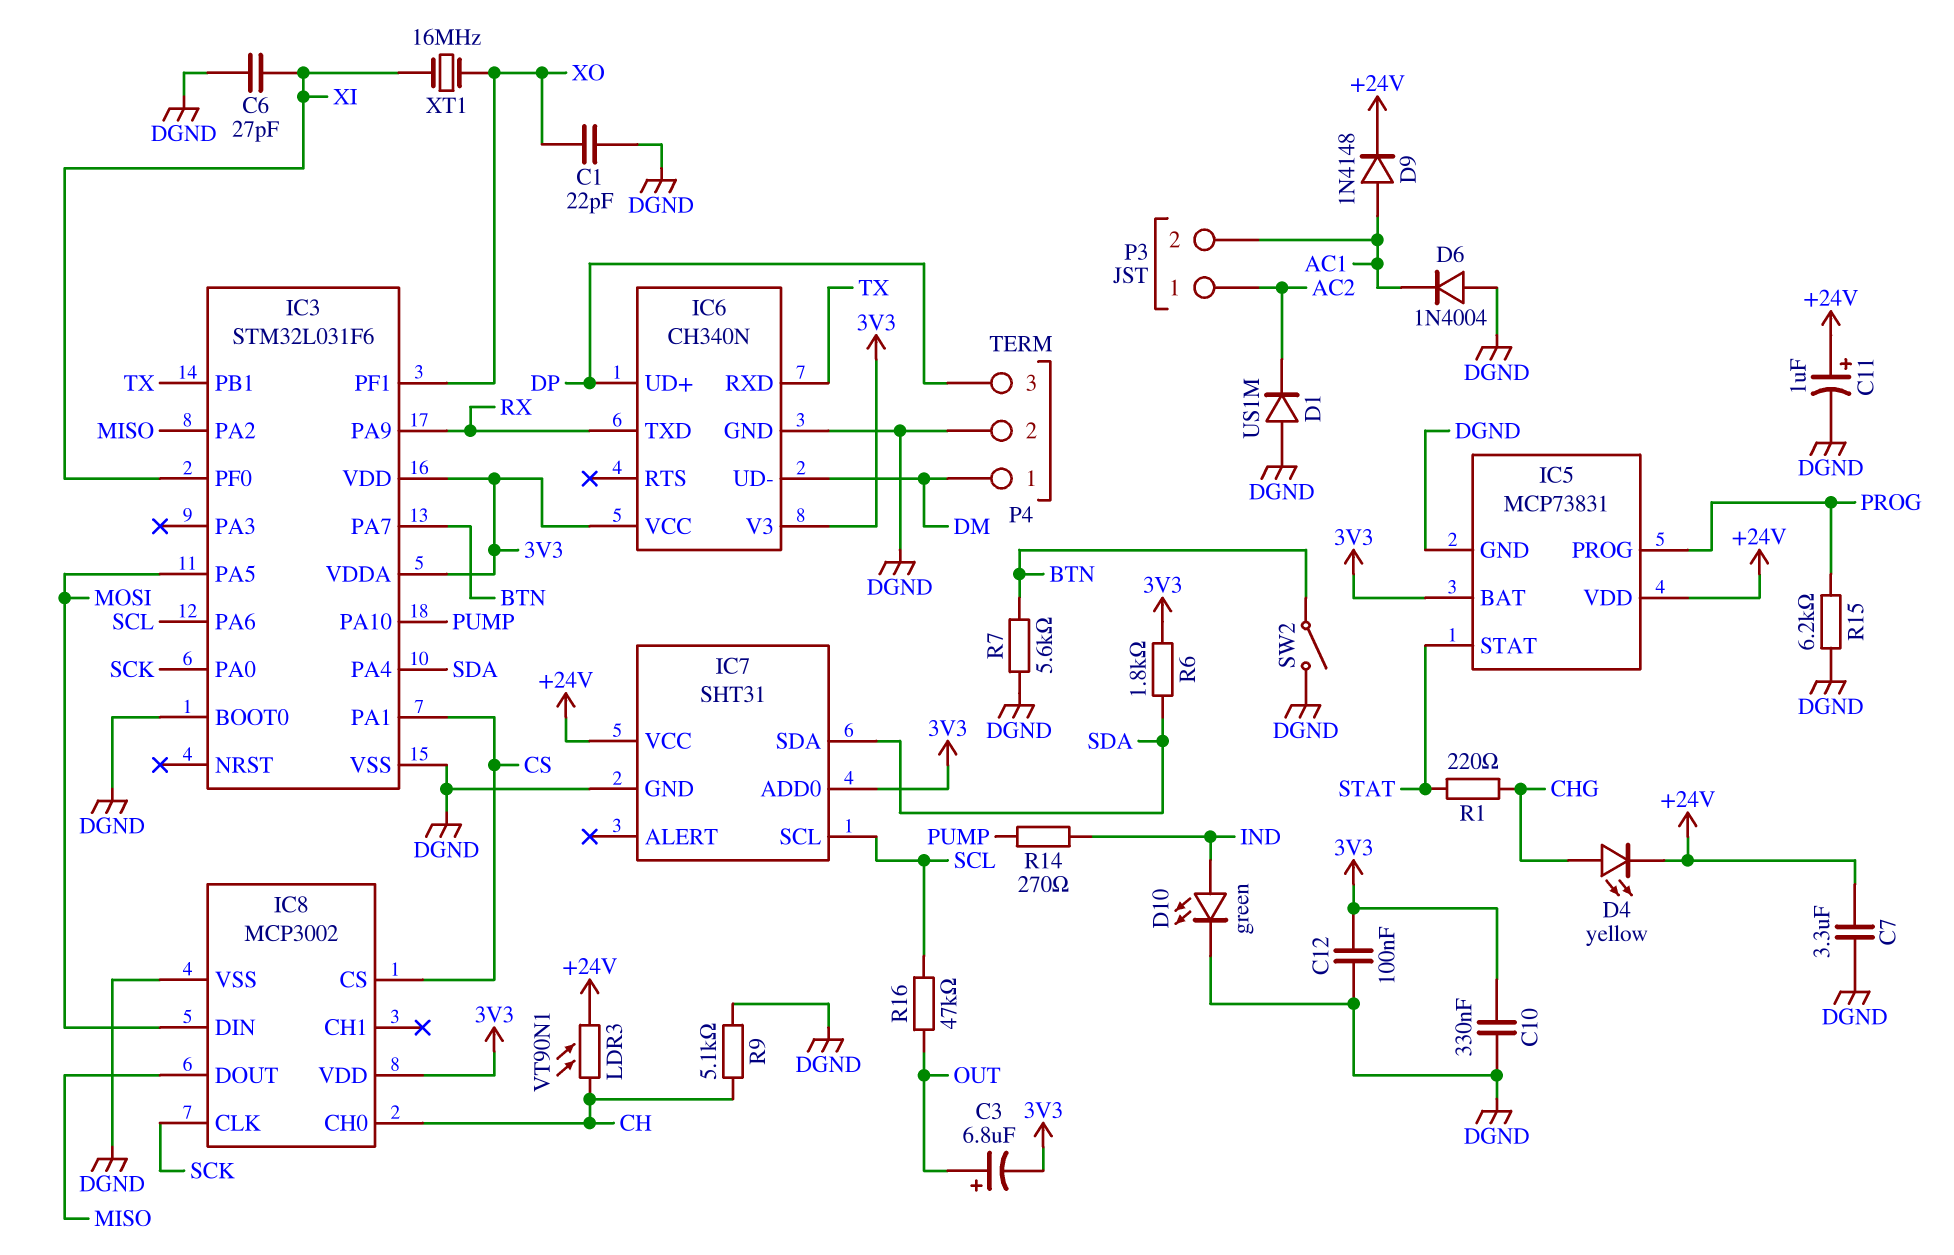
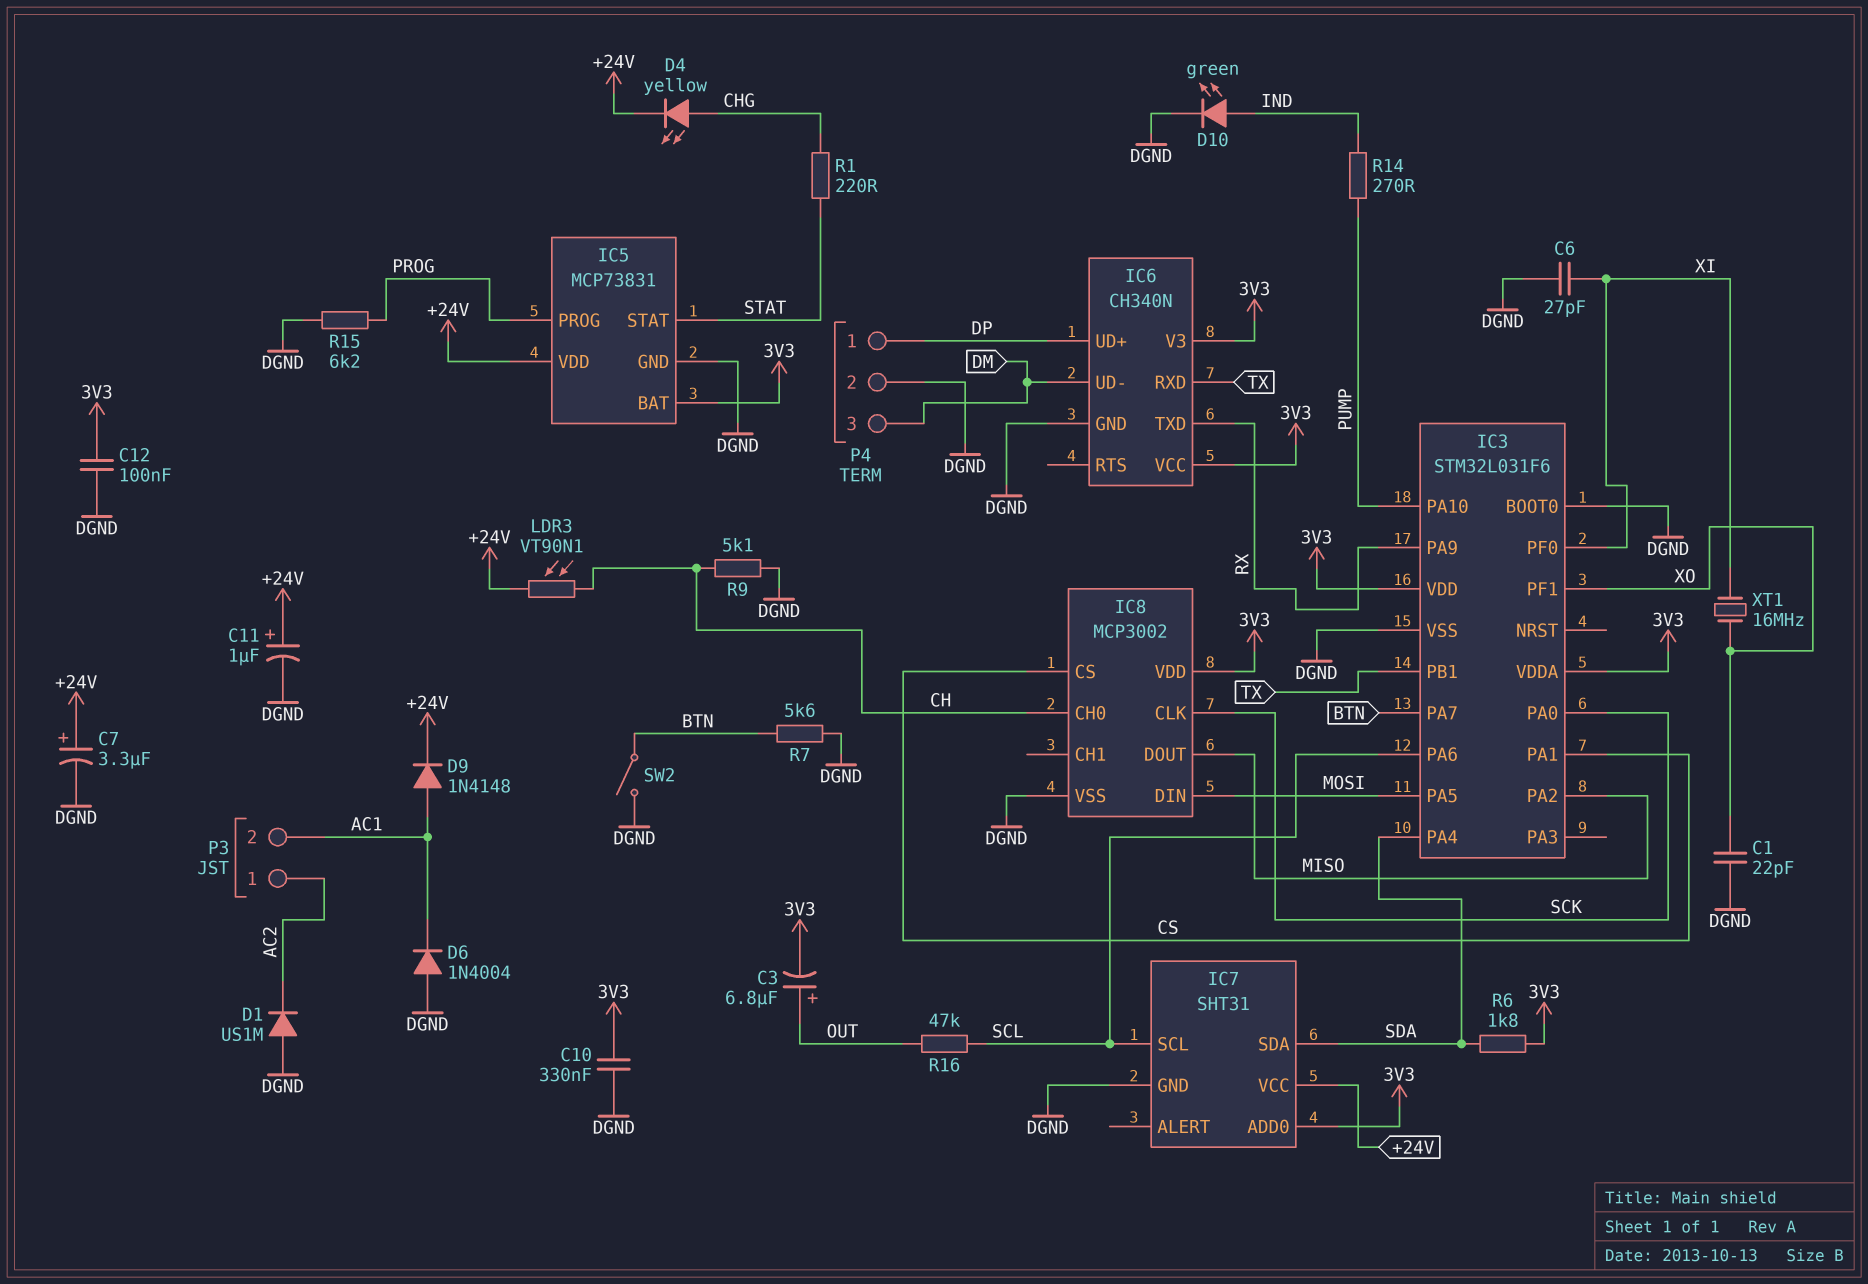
C7: 3.3uF (+24V, DGND) -> 3.3uF (plus +24V, minus DGND)
P4 pin 1: DM -> DP
P4 pin 3: DP -> DM

